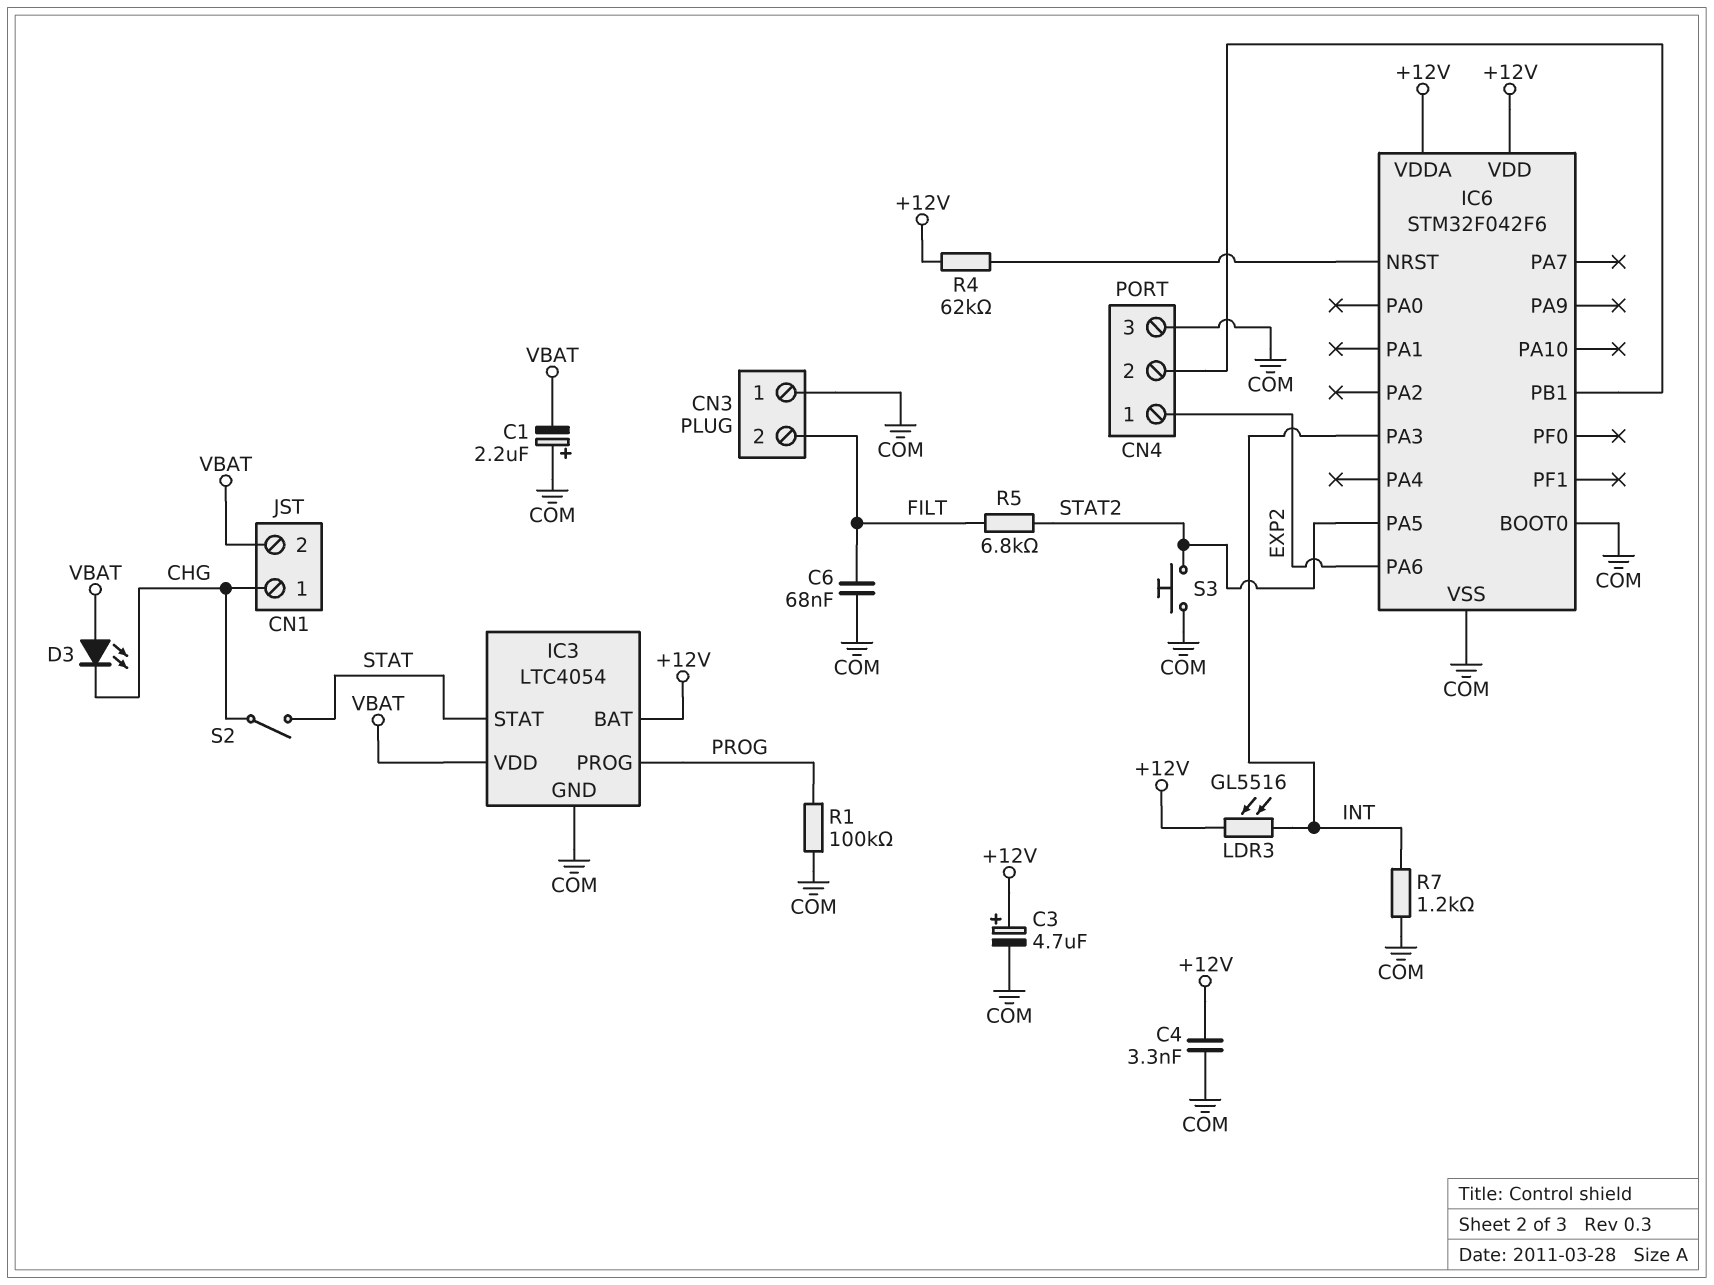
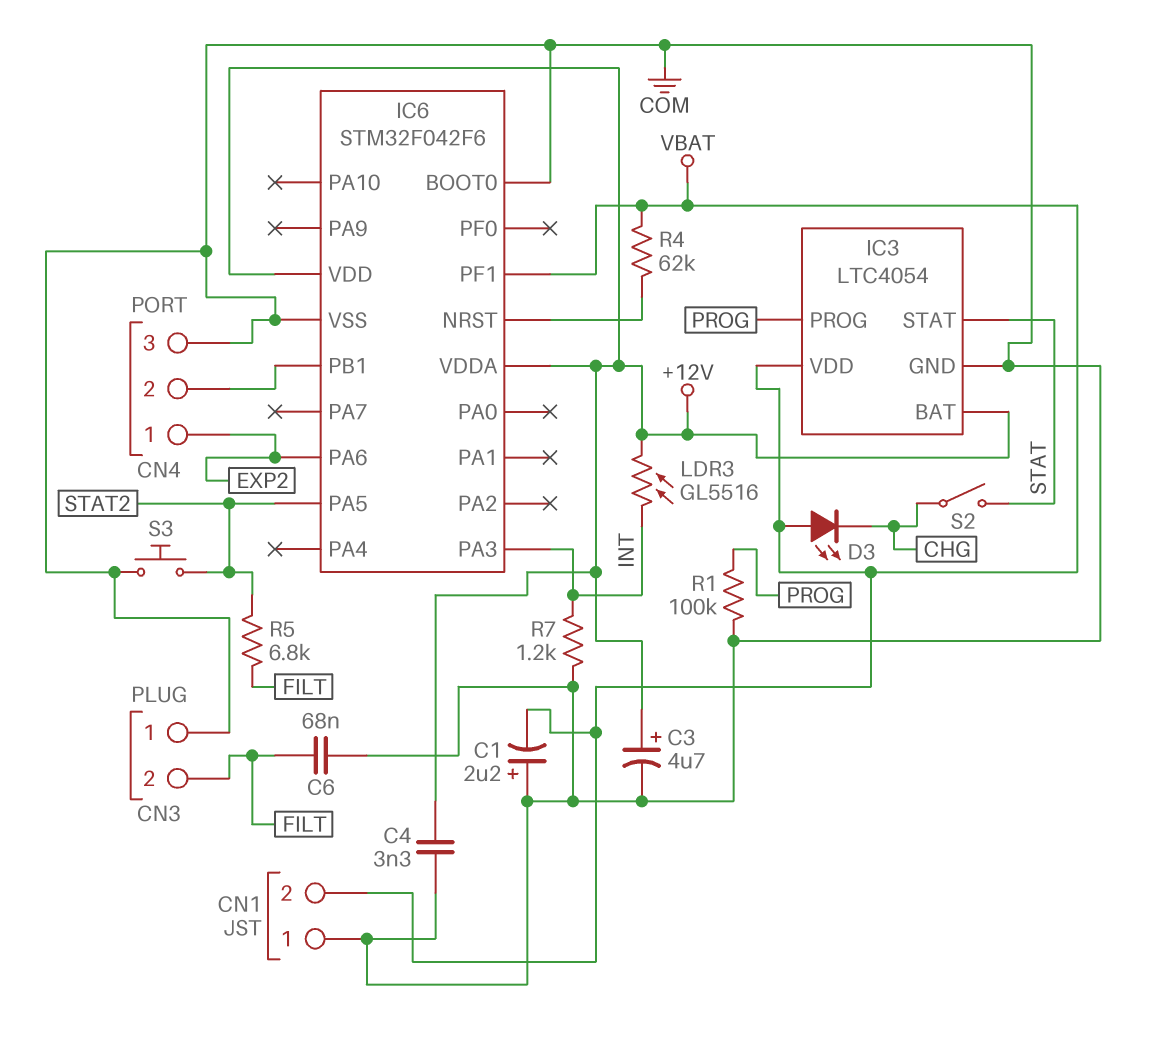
CN1 pin 1: CHG -> COM
IC6 pin PF1: none -> VBAT
R4: 62k (+12V, IC6/NRST) -> 62k (IC6/NRST, VBAT)

